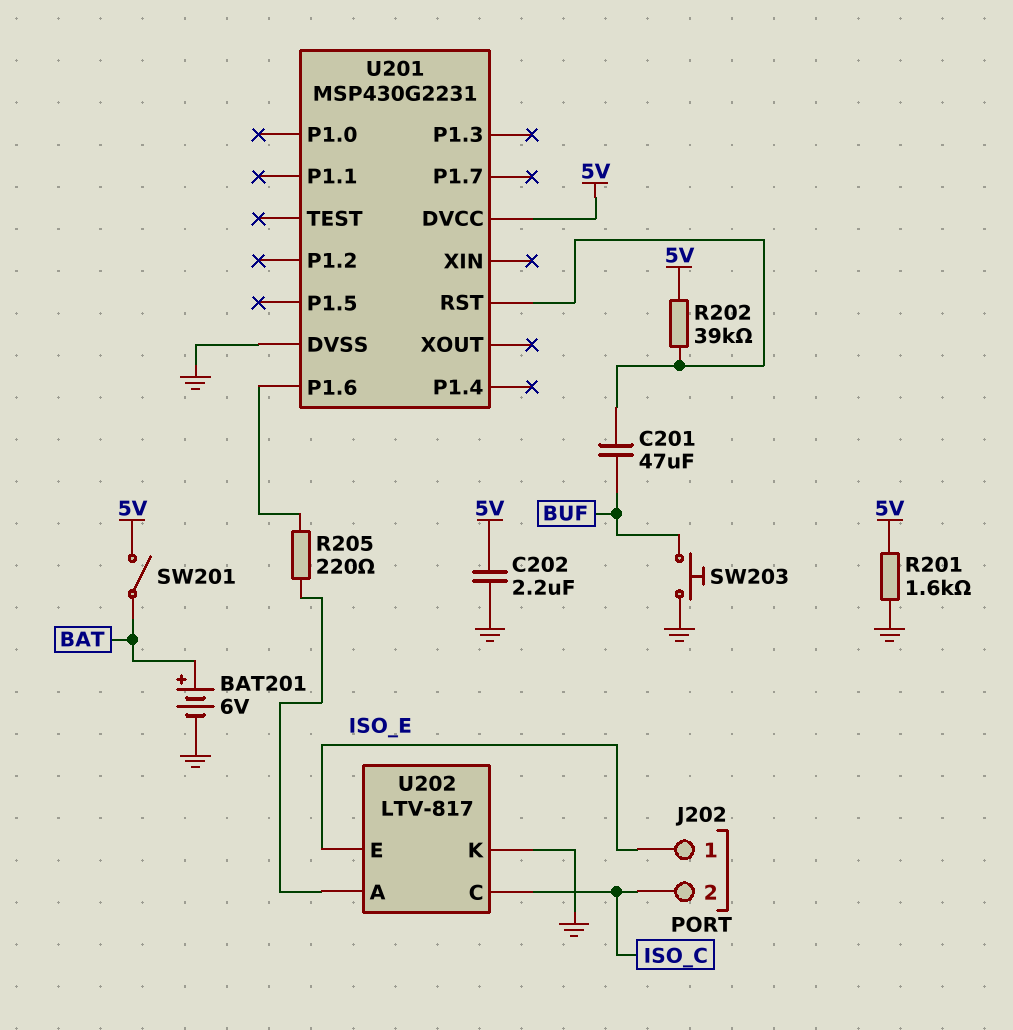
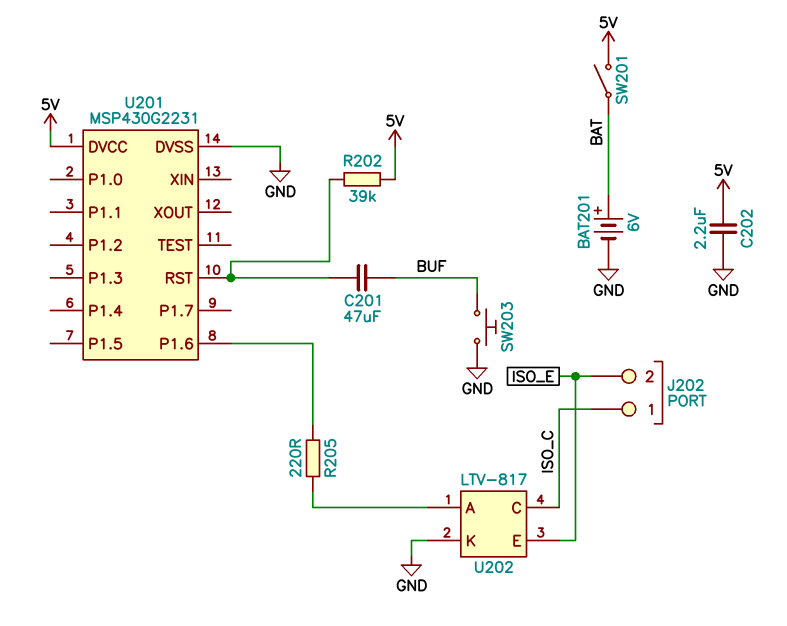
J202 pin 1: ISO_E -> ISO_C
J202 pin 2: ISO_C -> ISO_E
R201: 1.6k (5V, GND) -> none

